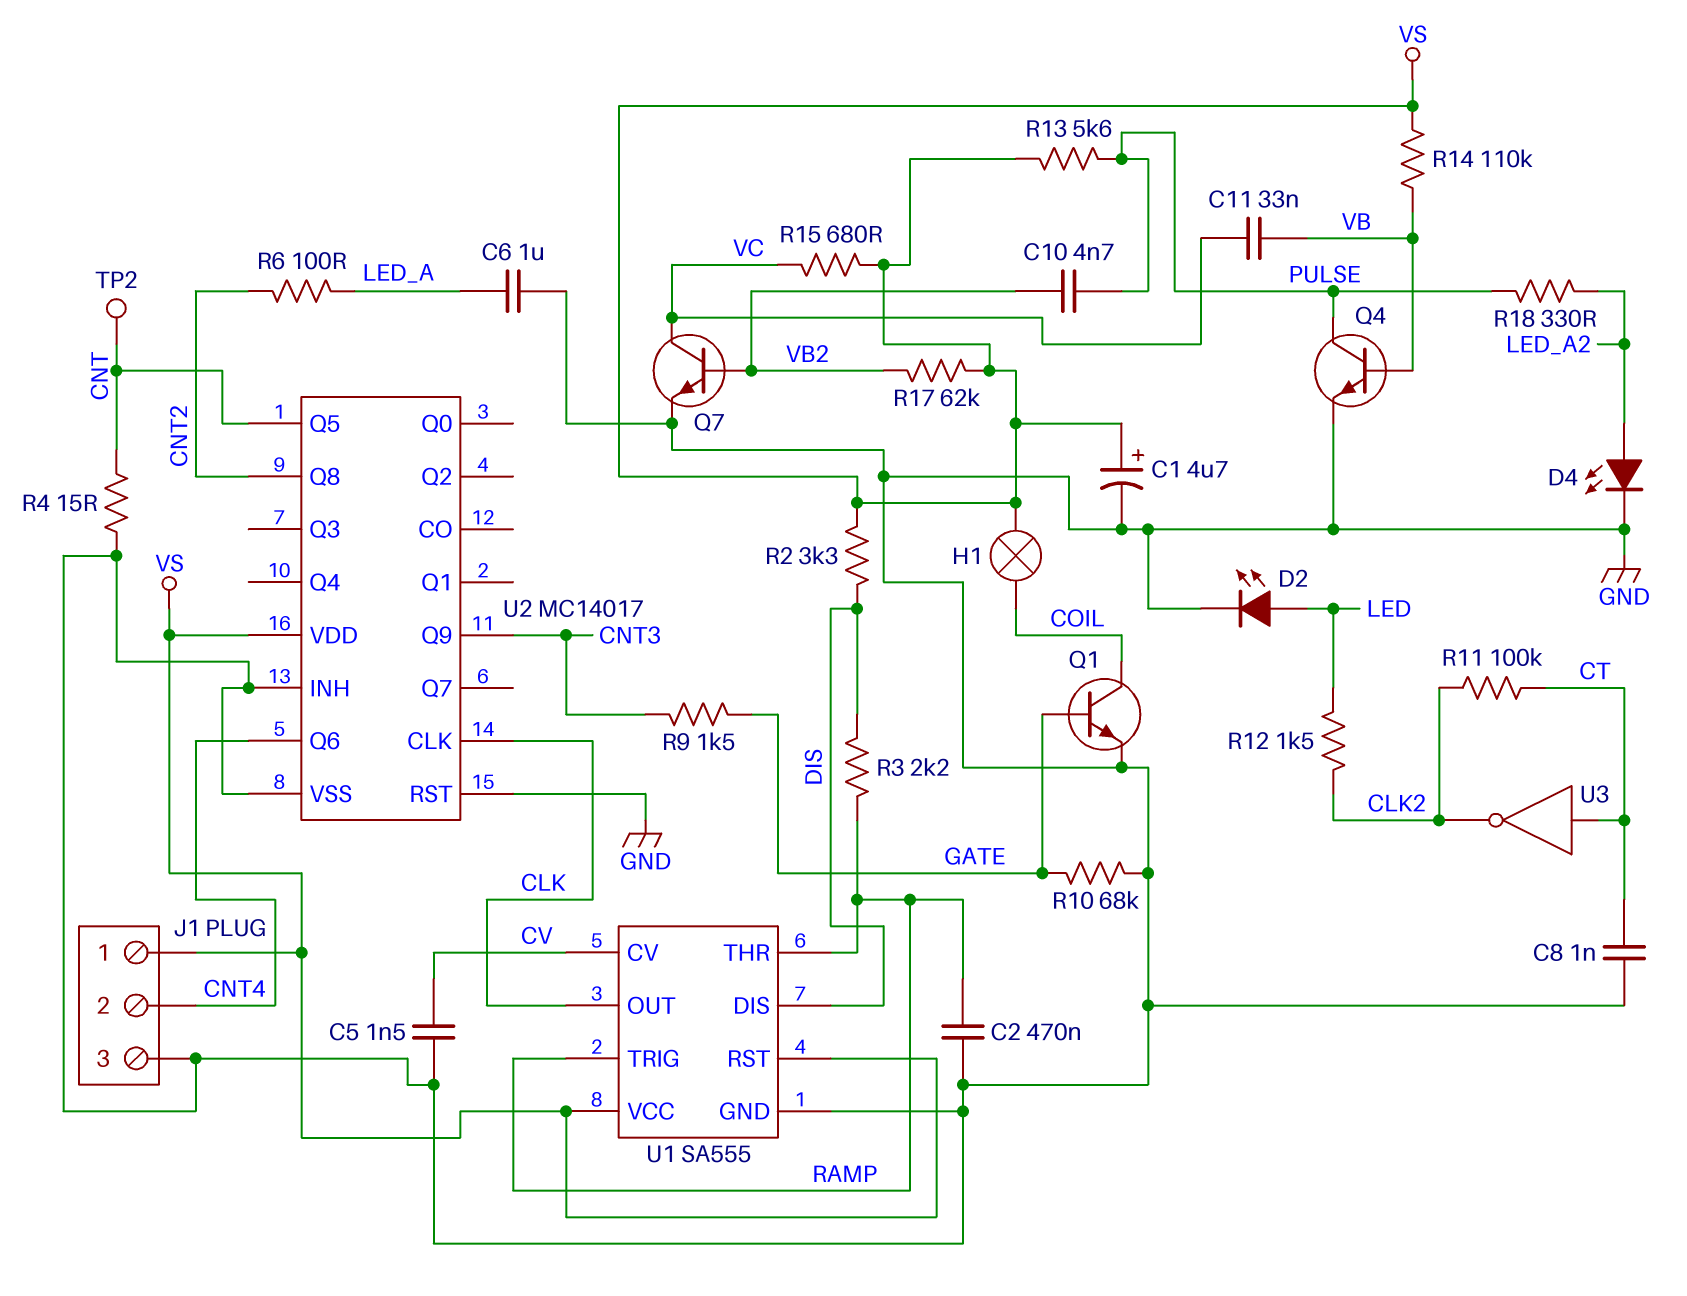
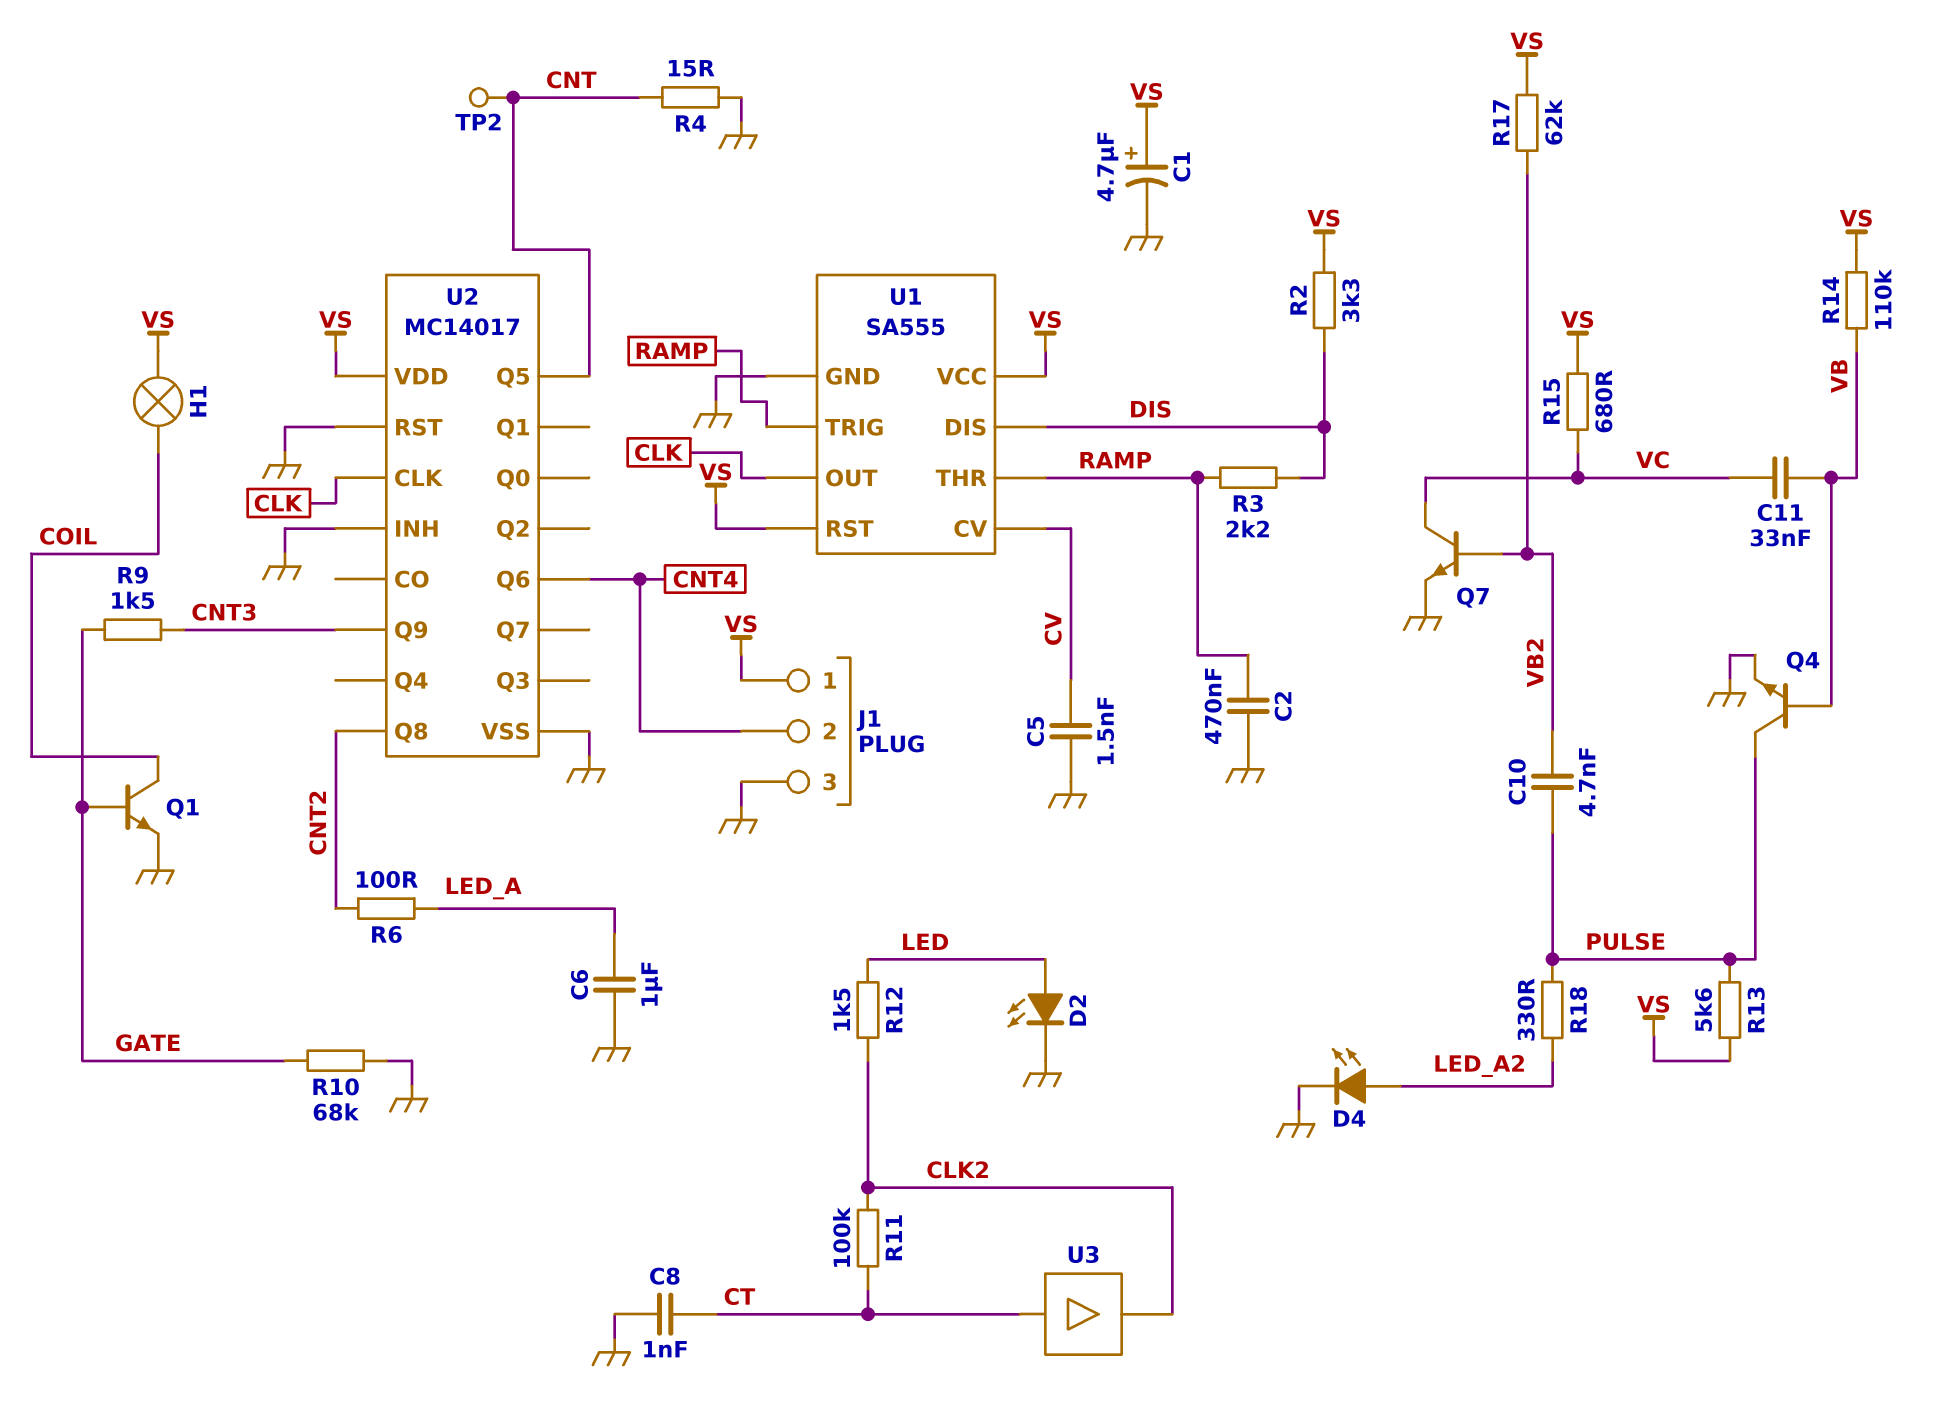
U3: NOT (in CT, out CLK2) -> buffer (in CT, out CLK2)

